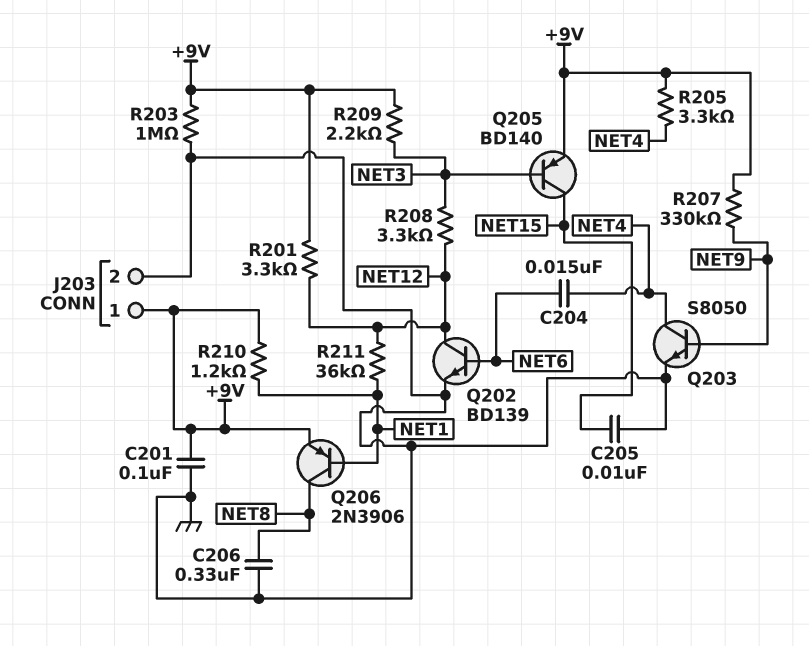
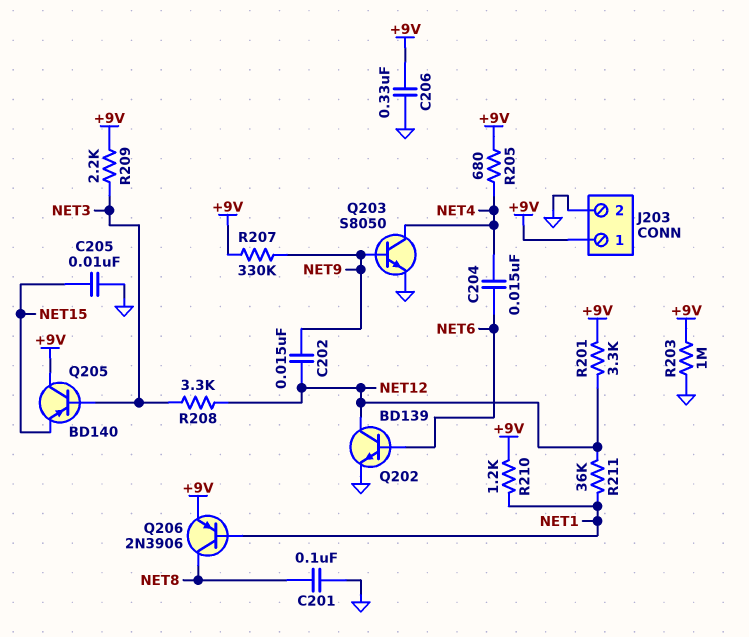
C201: 100nF (+9V, GND) -> 100nF (GND, NET8)
C202: none -> 15nF (NET9, NET12)
C206: 330nF (GND, NET8) -> 330nF (+9V, GND)
Q205: PNP BD140 (B NET3, C NET15, E +9V) -> PNP BD140 (B NET3, C +9V, E NET15)
R205: 3.3k (+9V, NET4) -> 680 (+9V, NET4)

